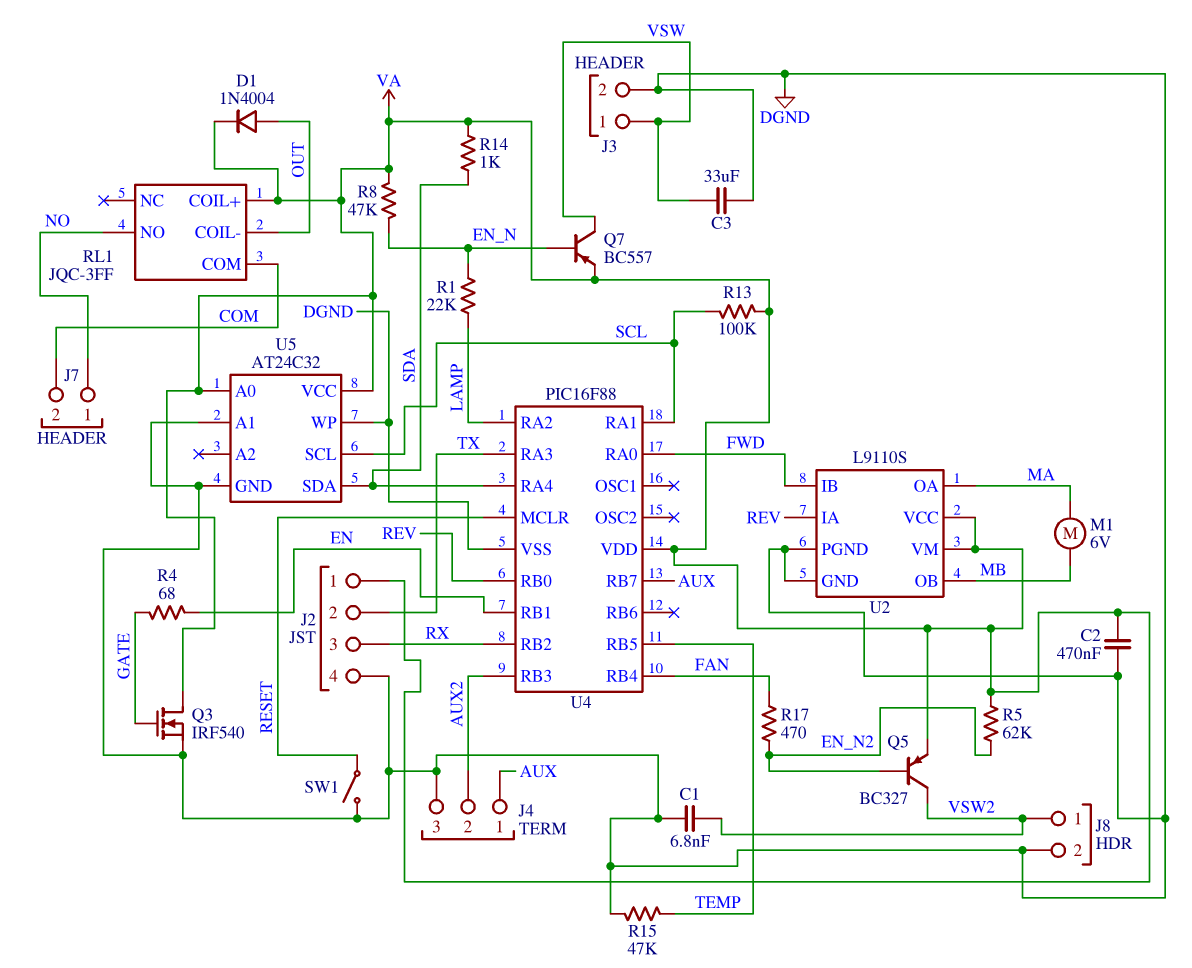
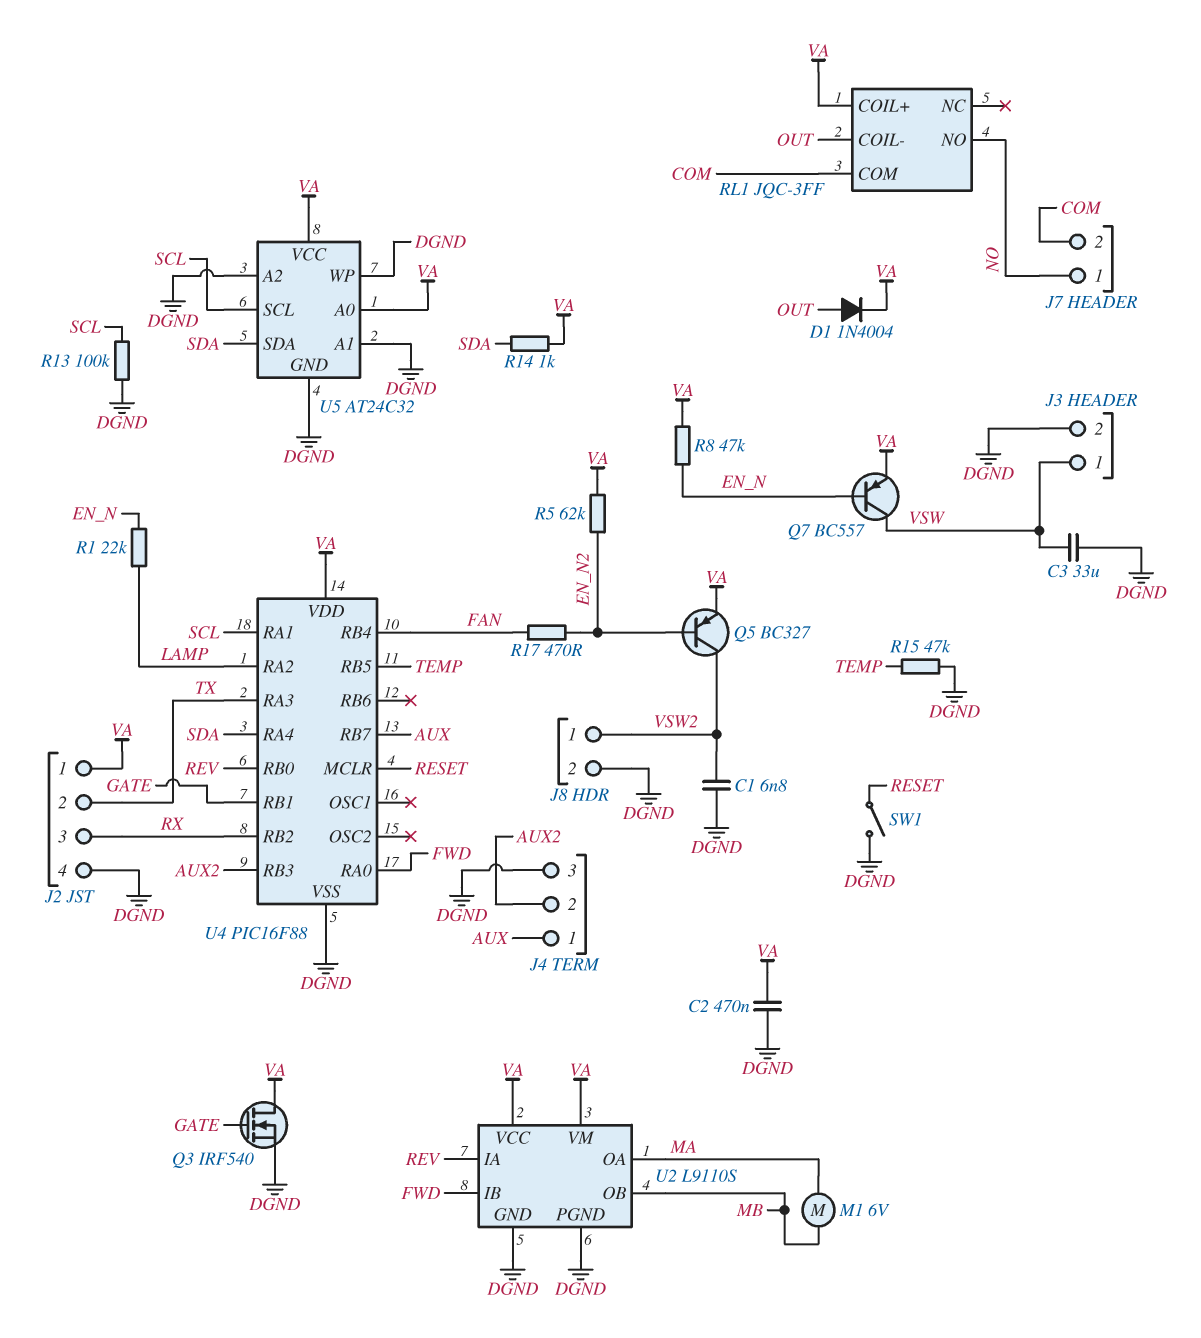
R4: 68 (EN, GATE) -> none
R13: 100k (SCL, VA) -> 100k (DGND, SCL)
U4 pin RB1: EN -> GATE
U5 pin A2: none -> DGND

